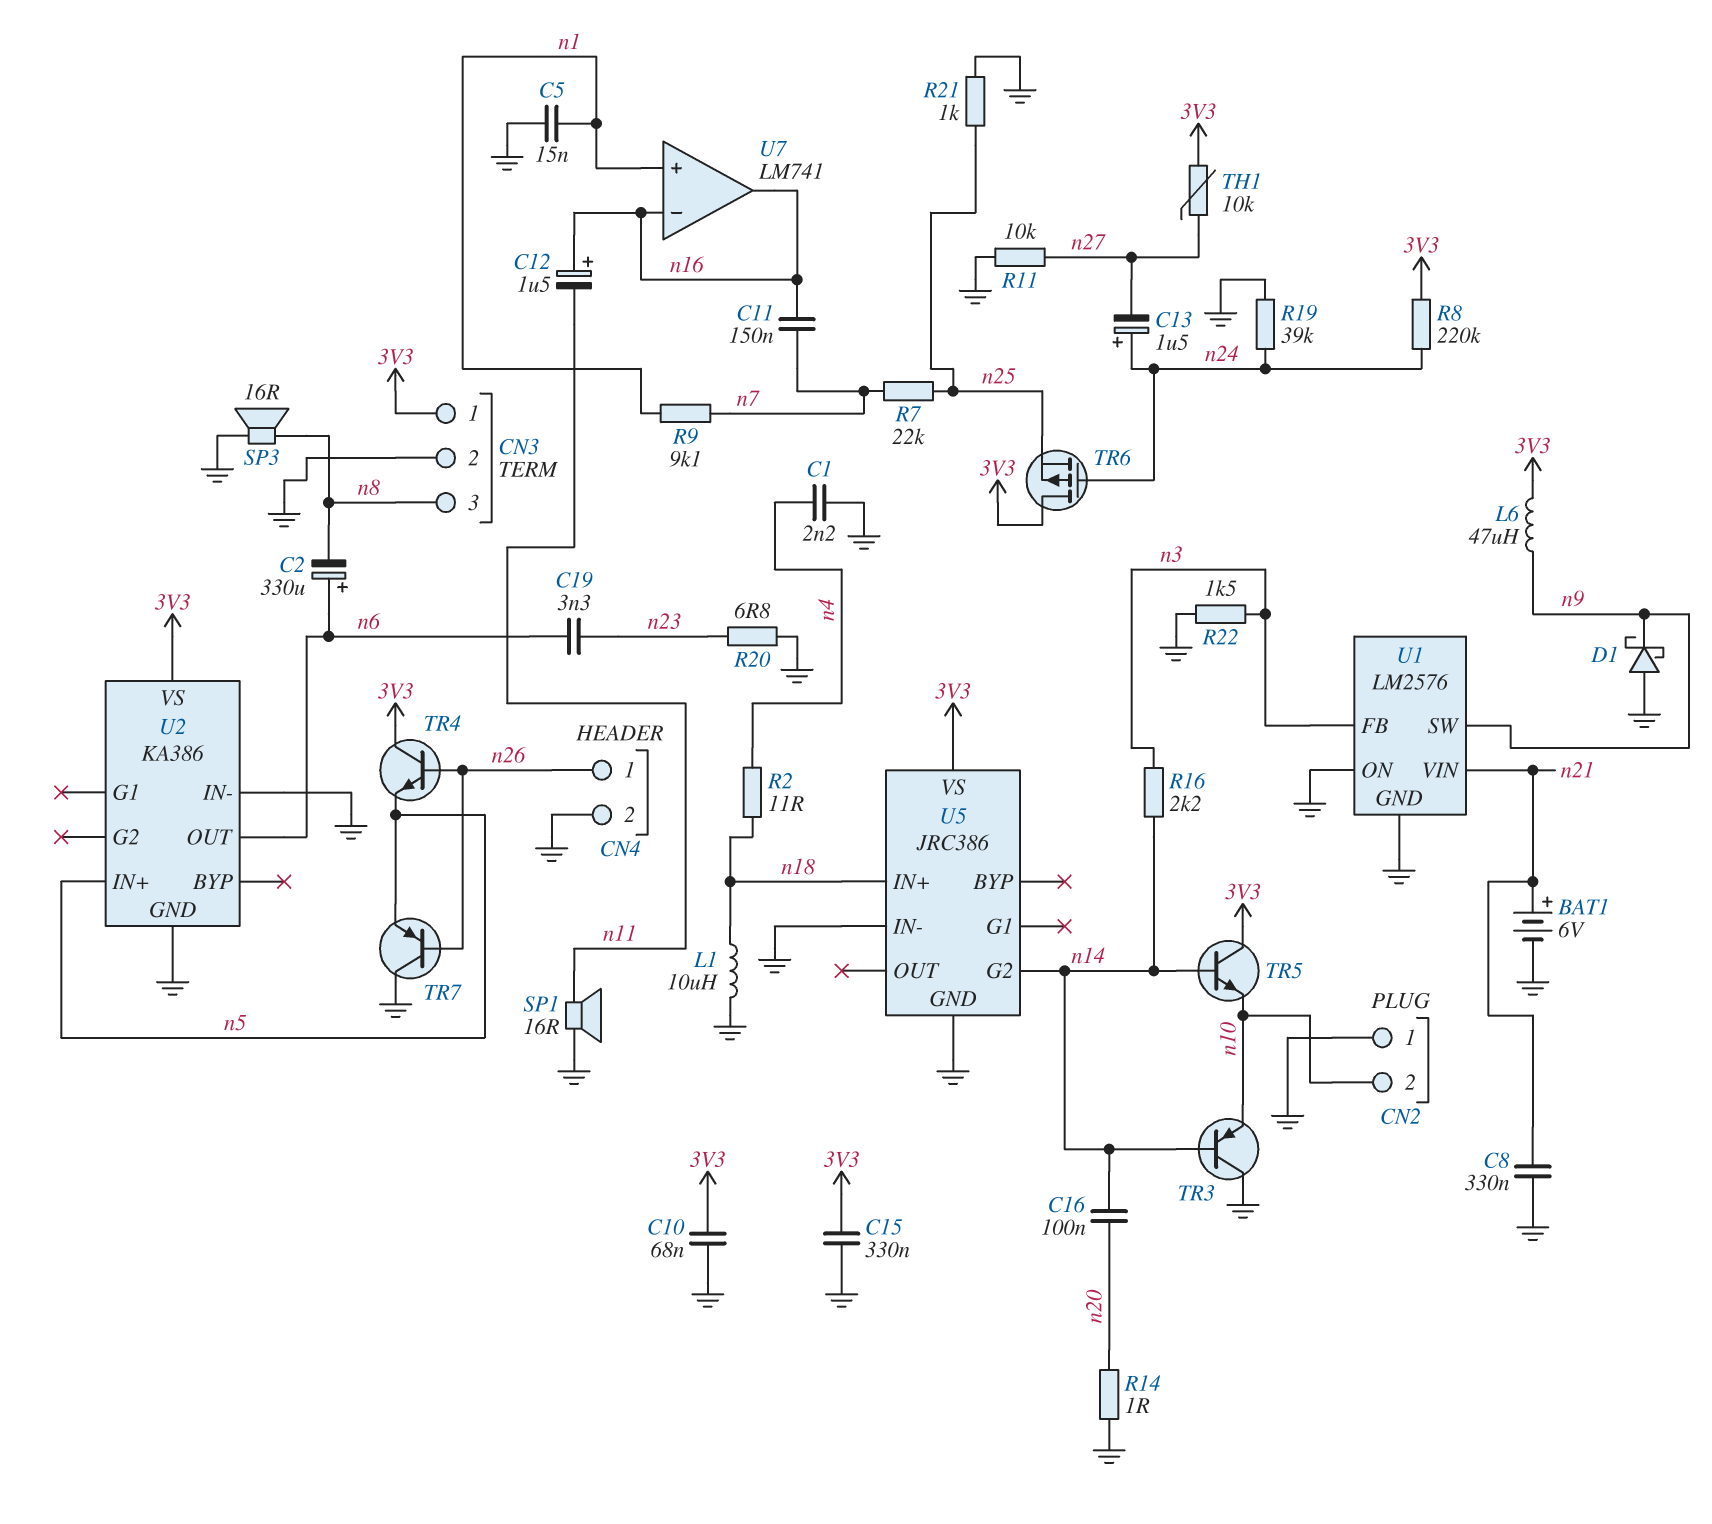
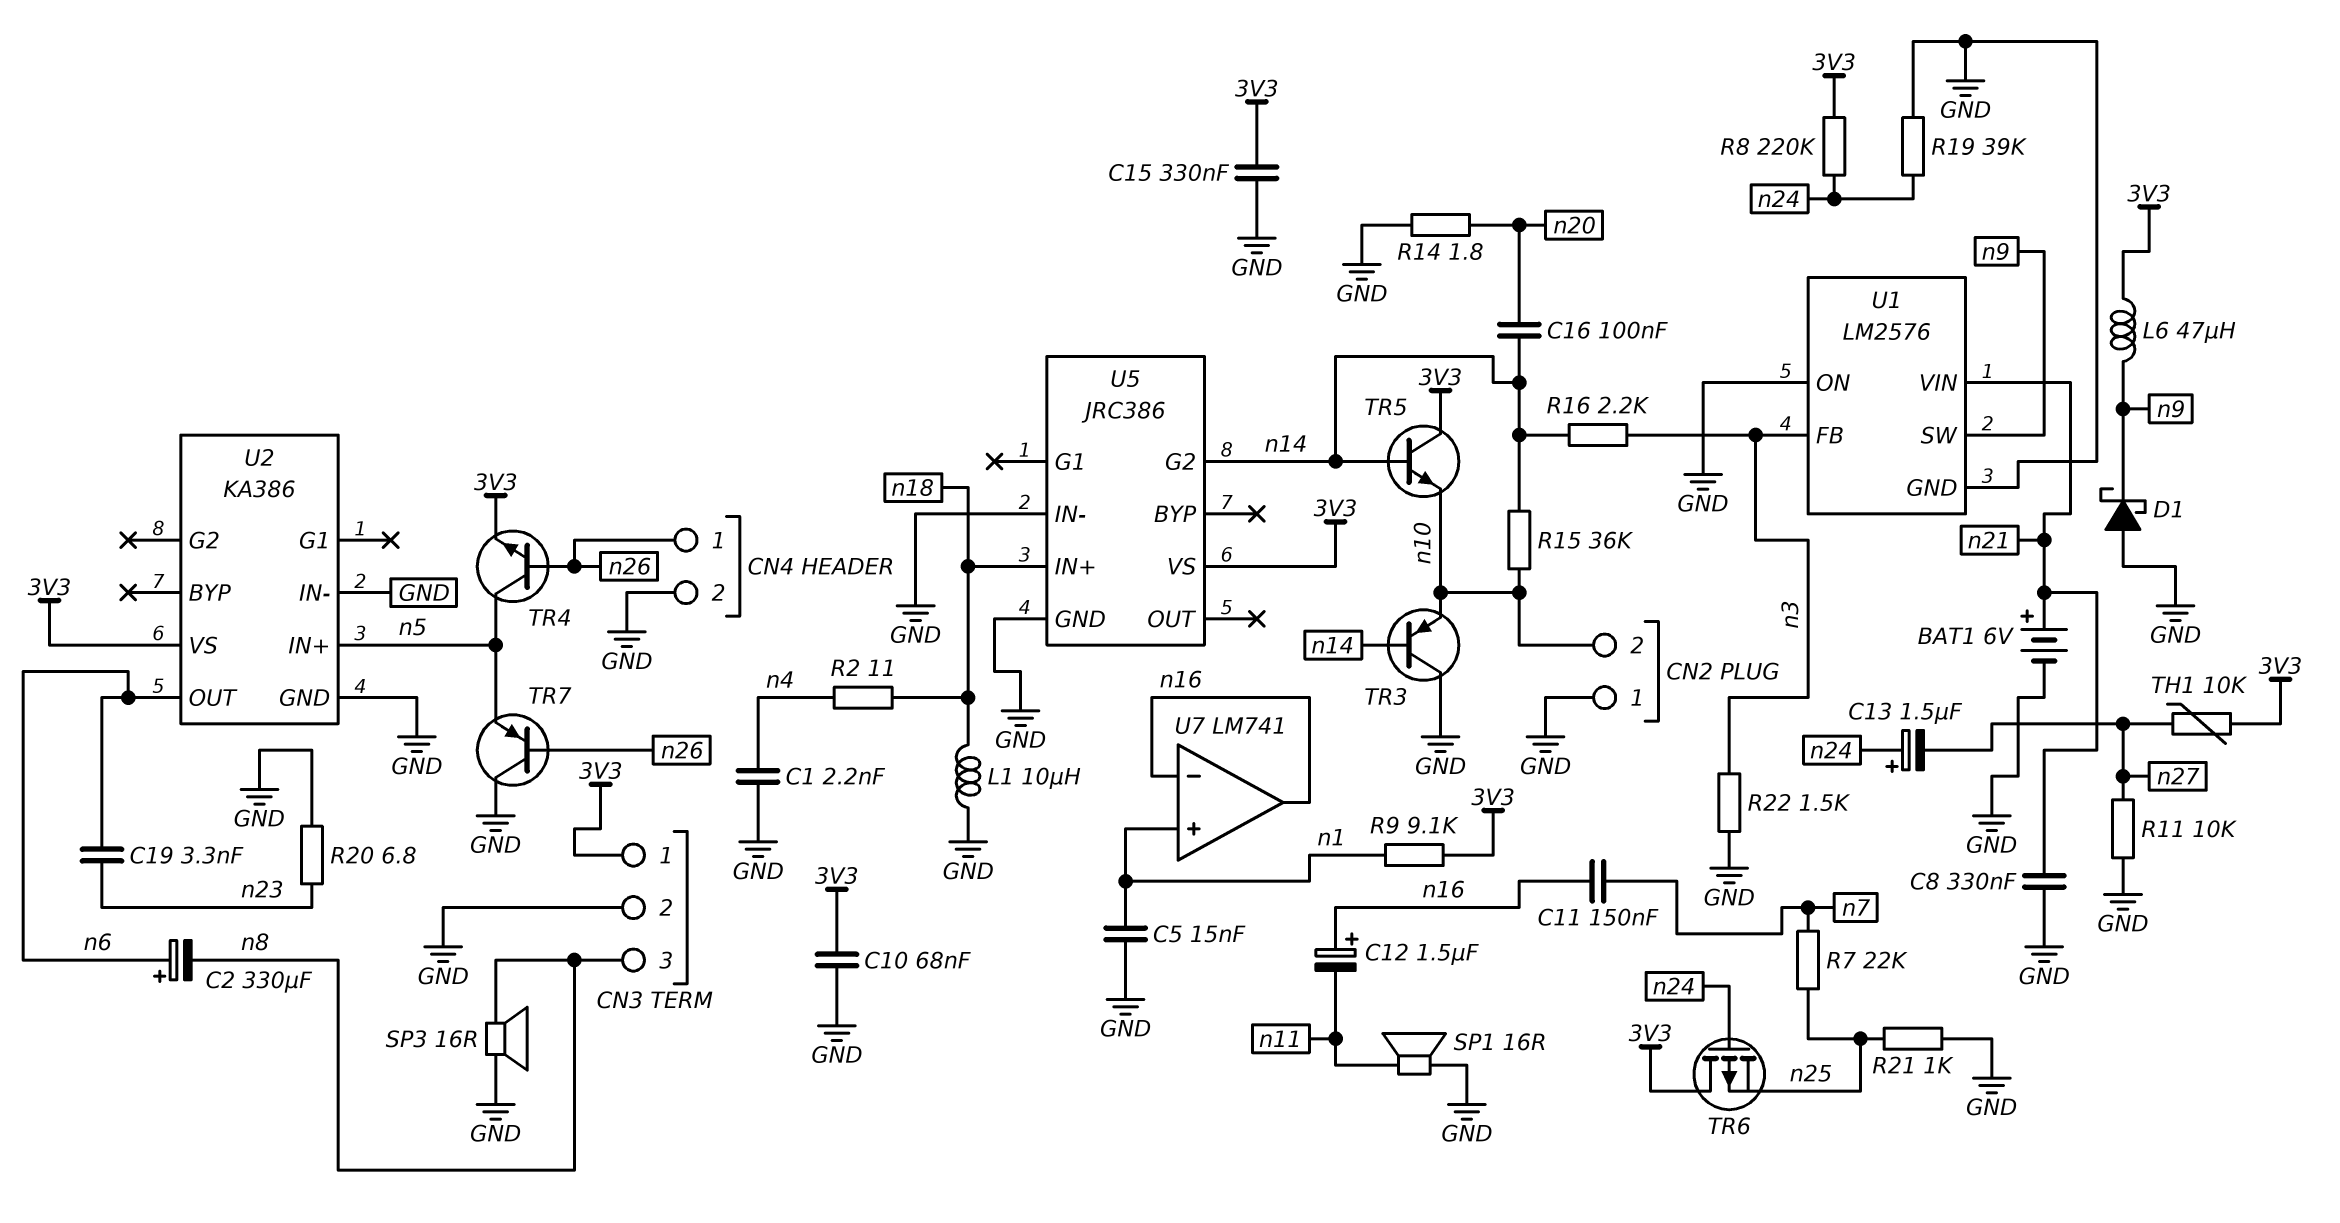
R9: 9.1k (n1, n7) -> 9.1k (3V3, n1)
R14: 1 (GND, n20) -> 1.8 (GND, n20)
R15: none -> 36k (n10, n14)
TR4: NPN (B n26, C 3V3, E n5) -> NPN (B n26, C n5, E 3V3)

